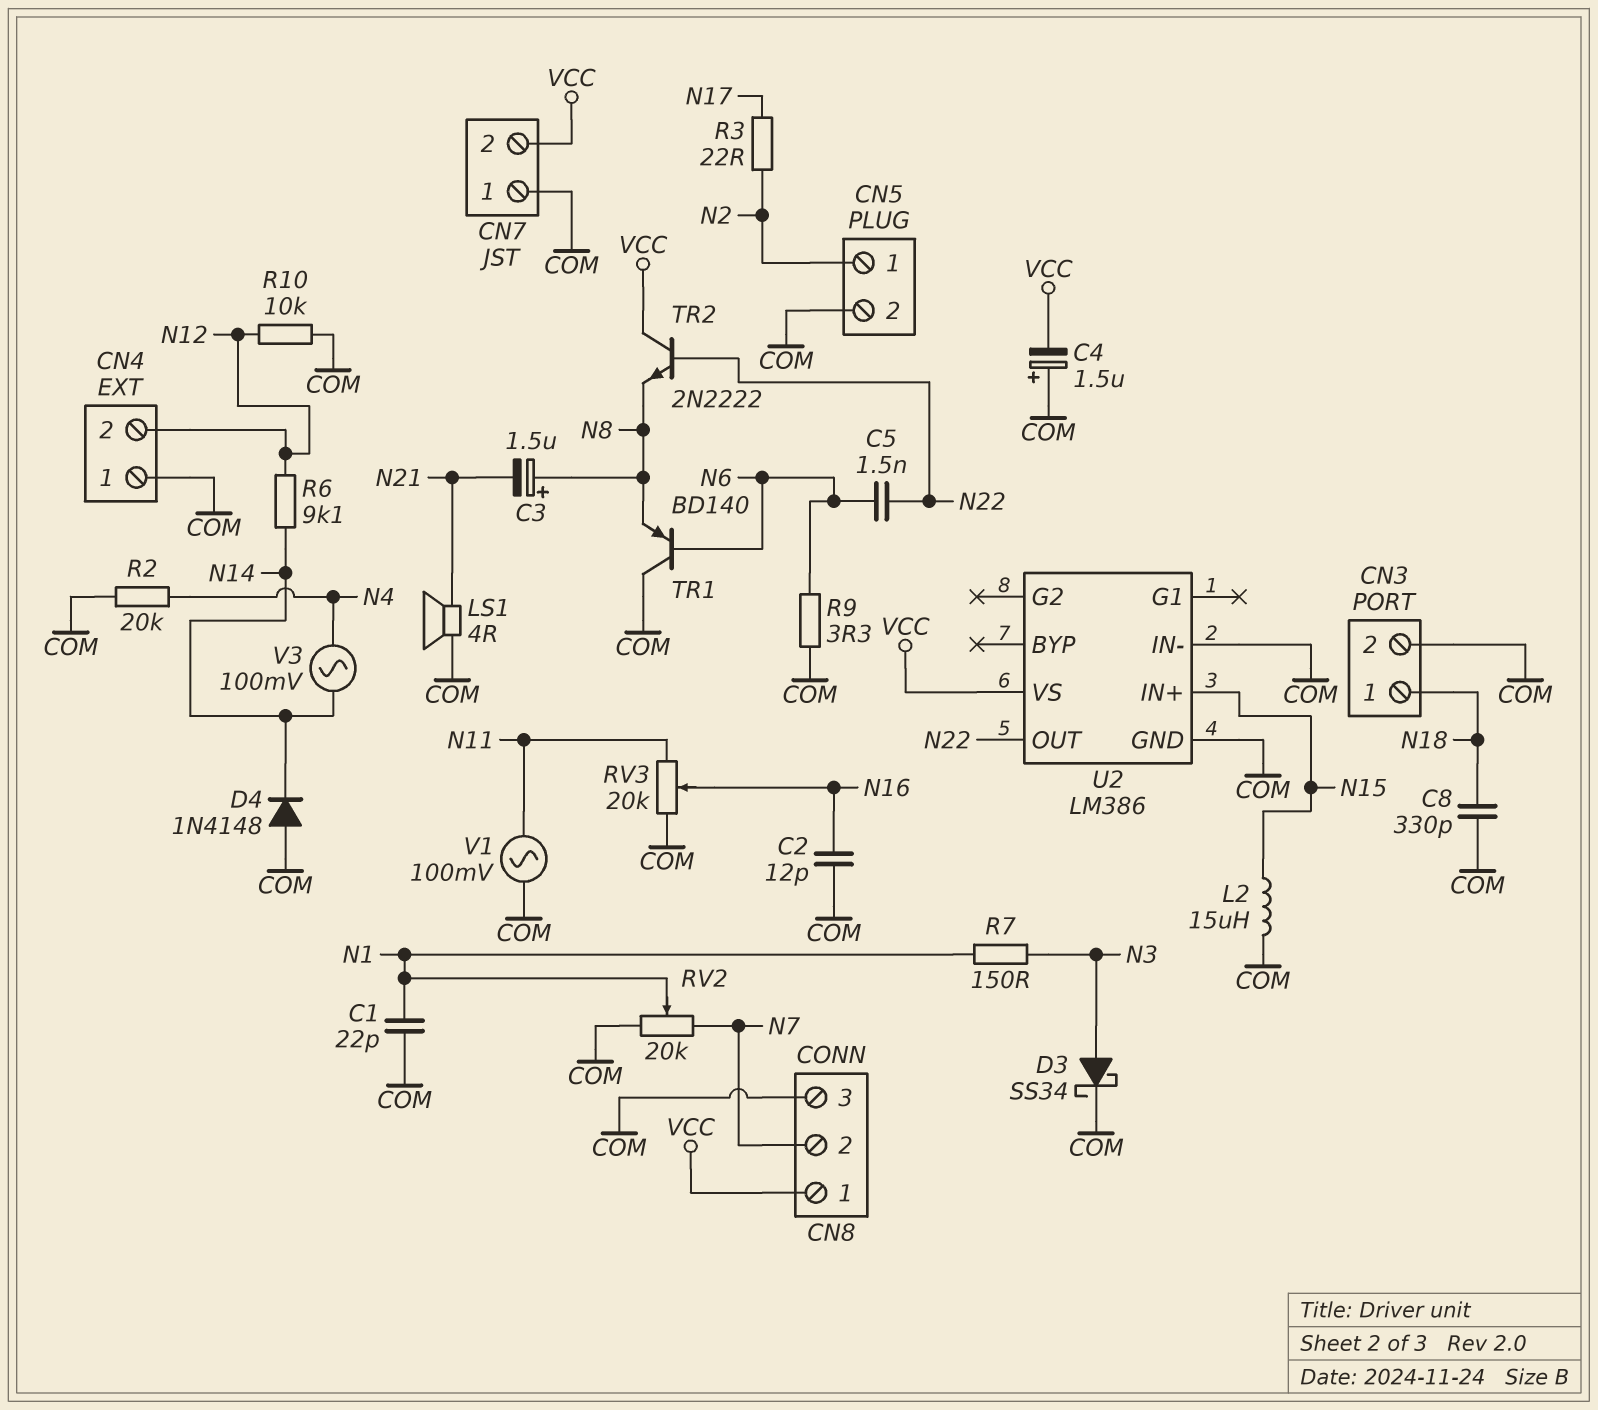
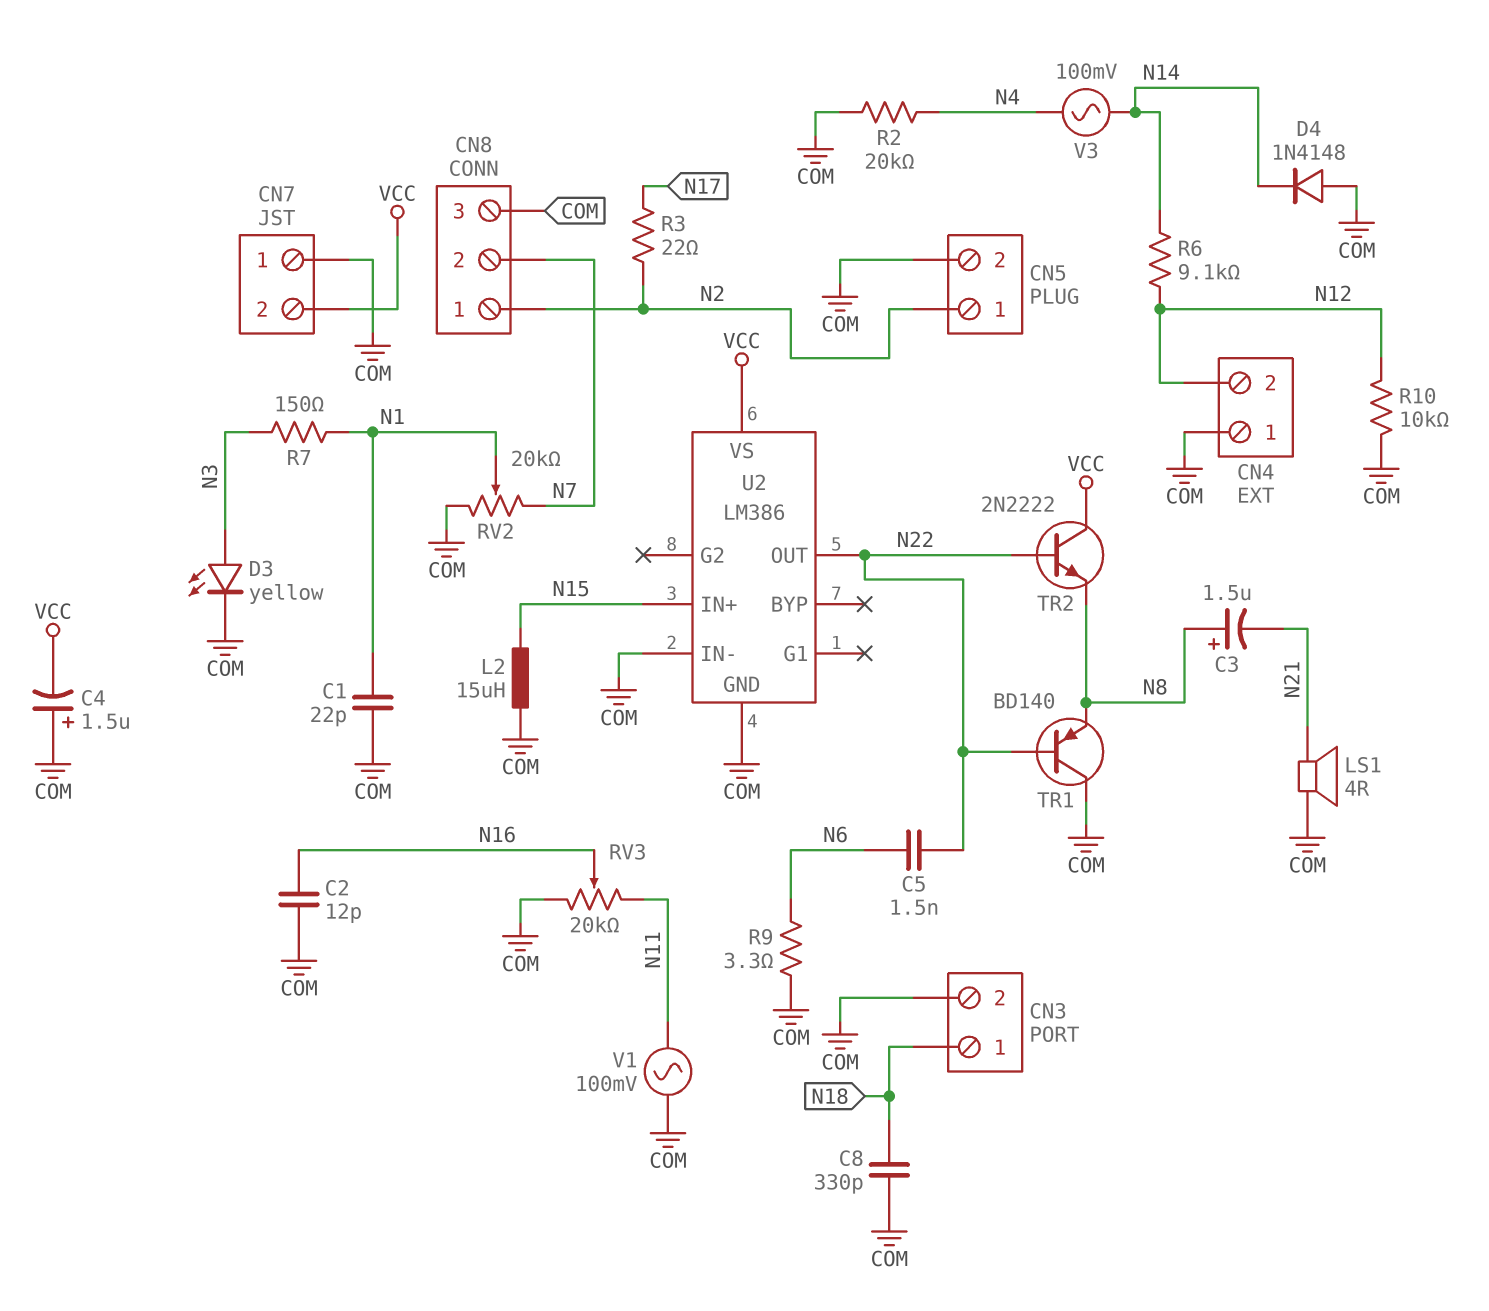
CN8 pin 1: VCC -> N2
D3: schottky SS34 (A N3, K COM) -> LED yellow (A N3, K COM)
TR1: PNP BD140 (B N6, C COM, E N8) -> PNP BD140 (B N22, C COM, E N8)

